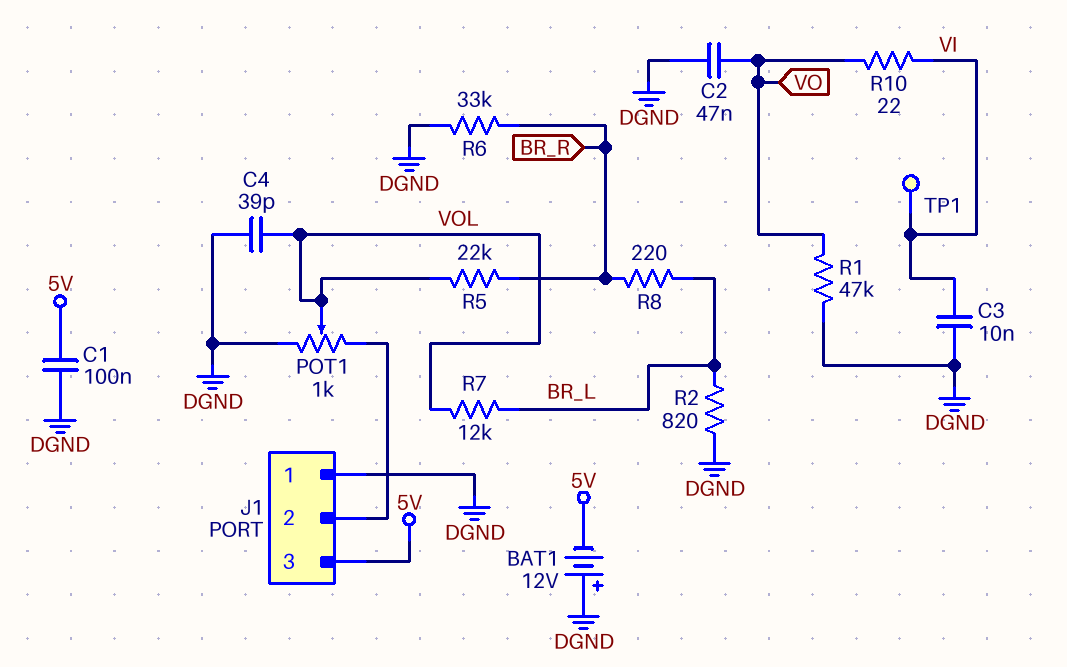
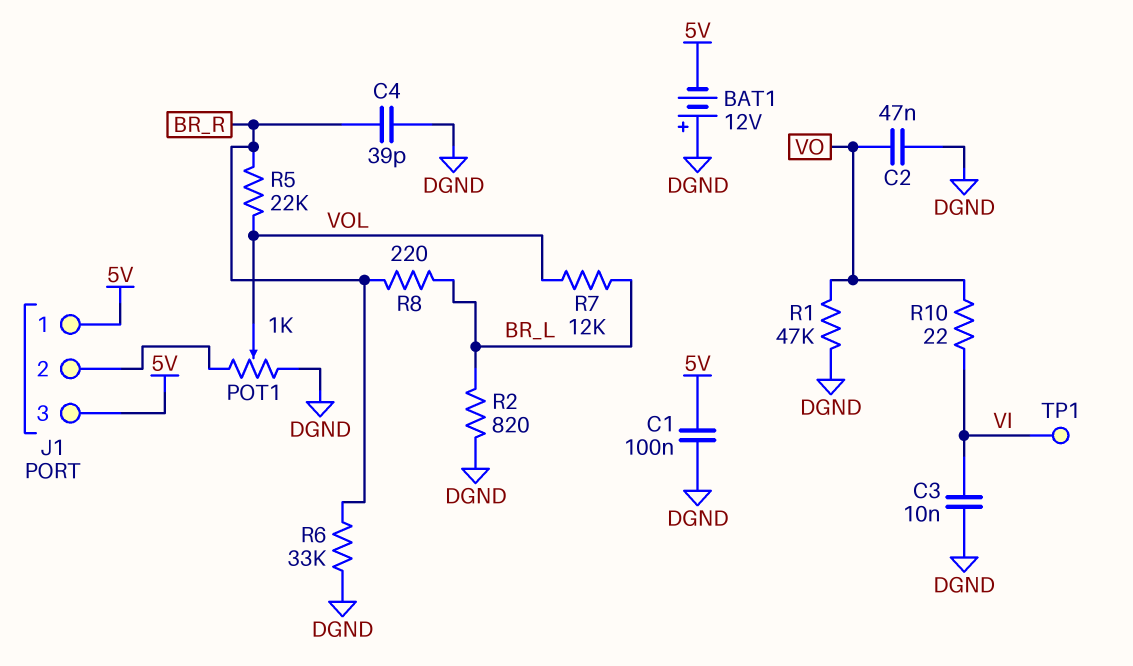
C4: 39pF (DGND, VOL) -> 39pF (BR_R, DGND)
J1 pin 1: DGND -> 5V

